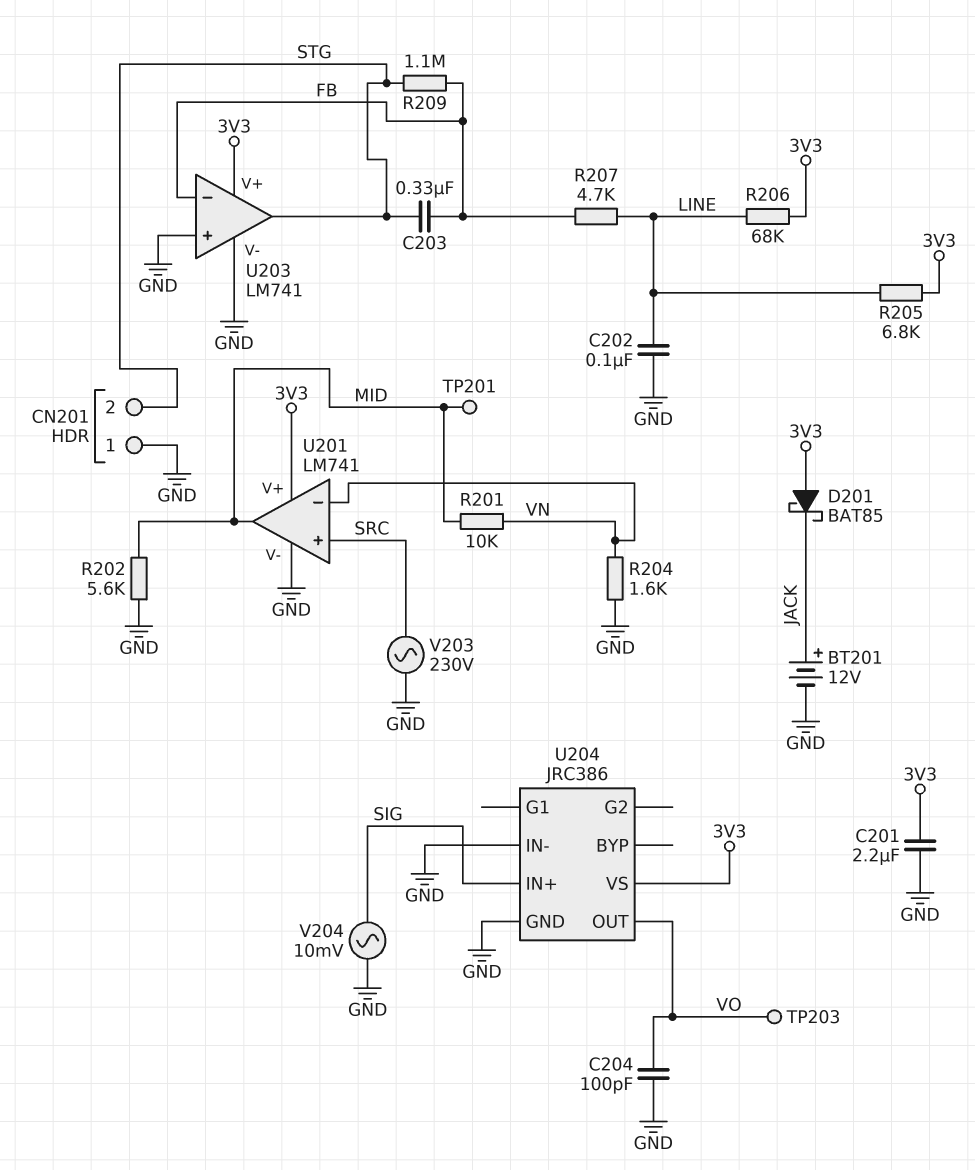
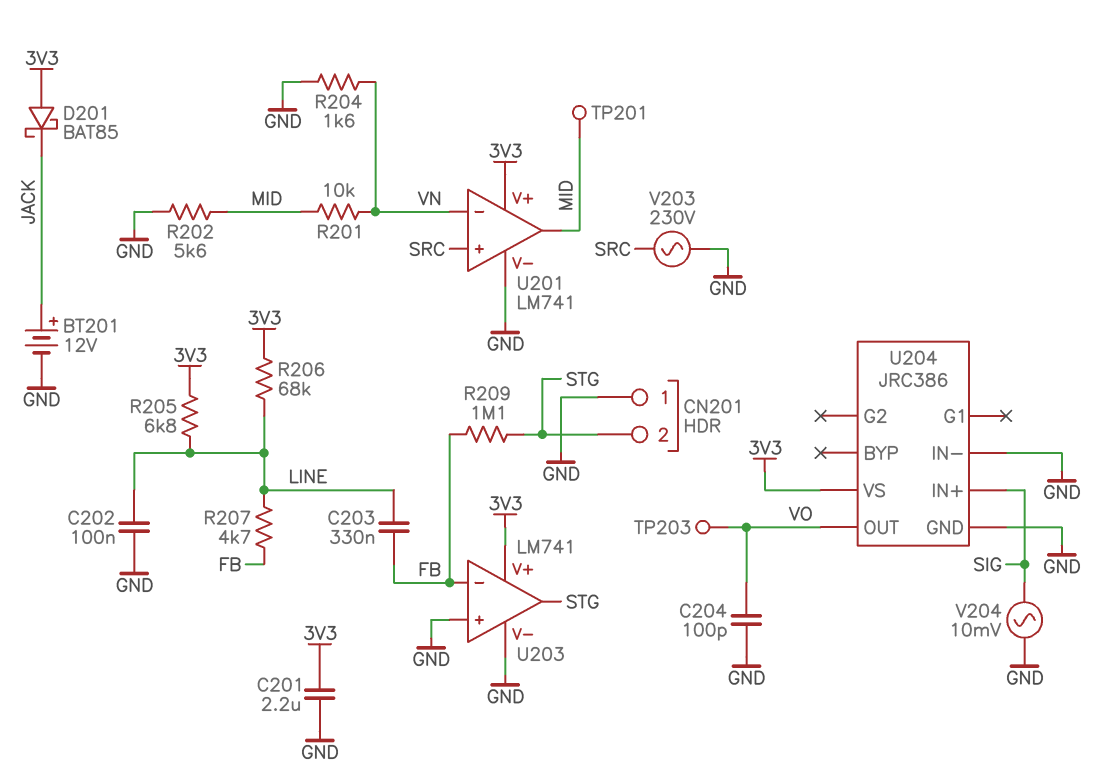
C203: 330nF (FB, STG) -> 330nF (FB, LINE)

